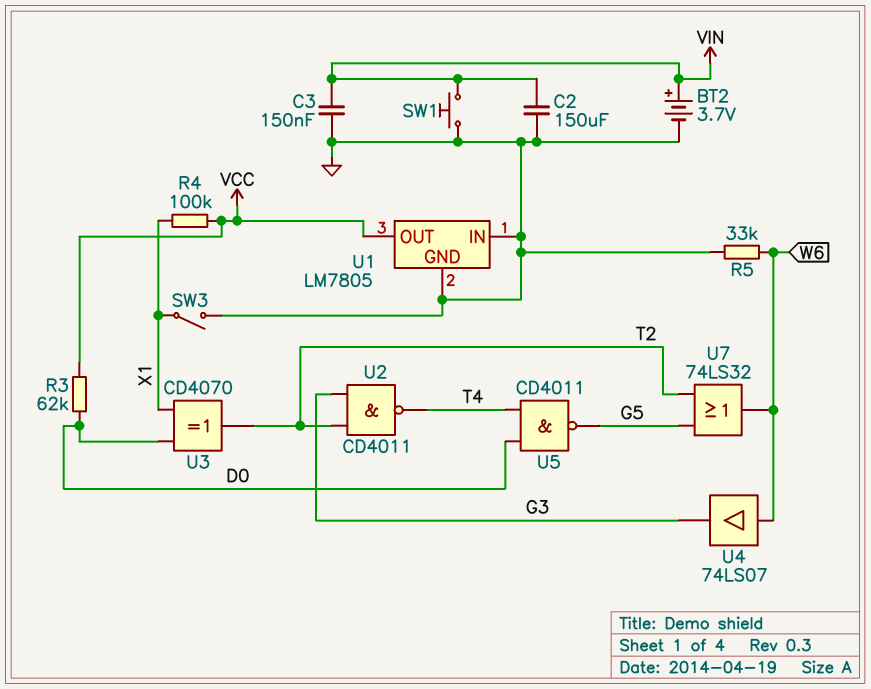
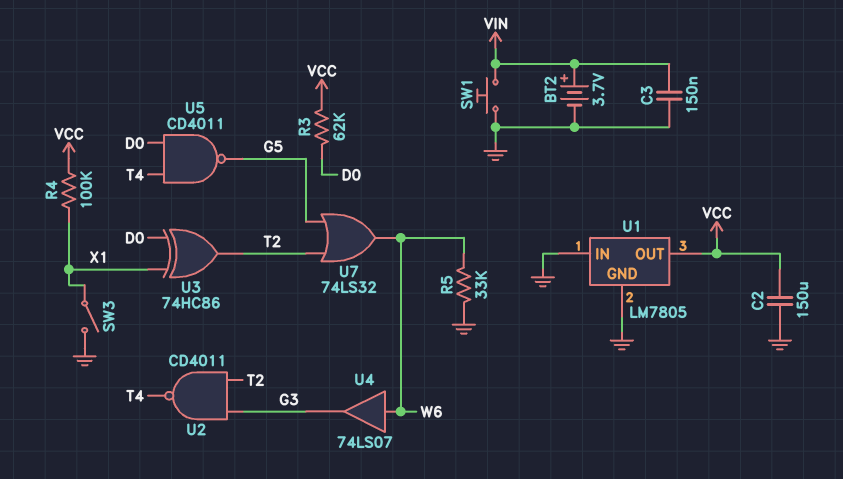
C2: 150uF (GND, VIN) -> 150uF (GND, VCC)
U3: XOR CD4070 (in D0, in X1, out T2) -> XOR 74HC86 (in D0, in X1, out T2)

